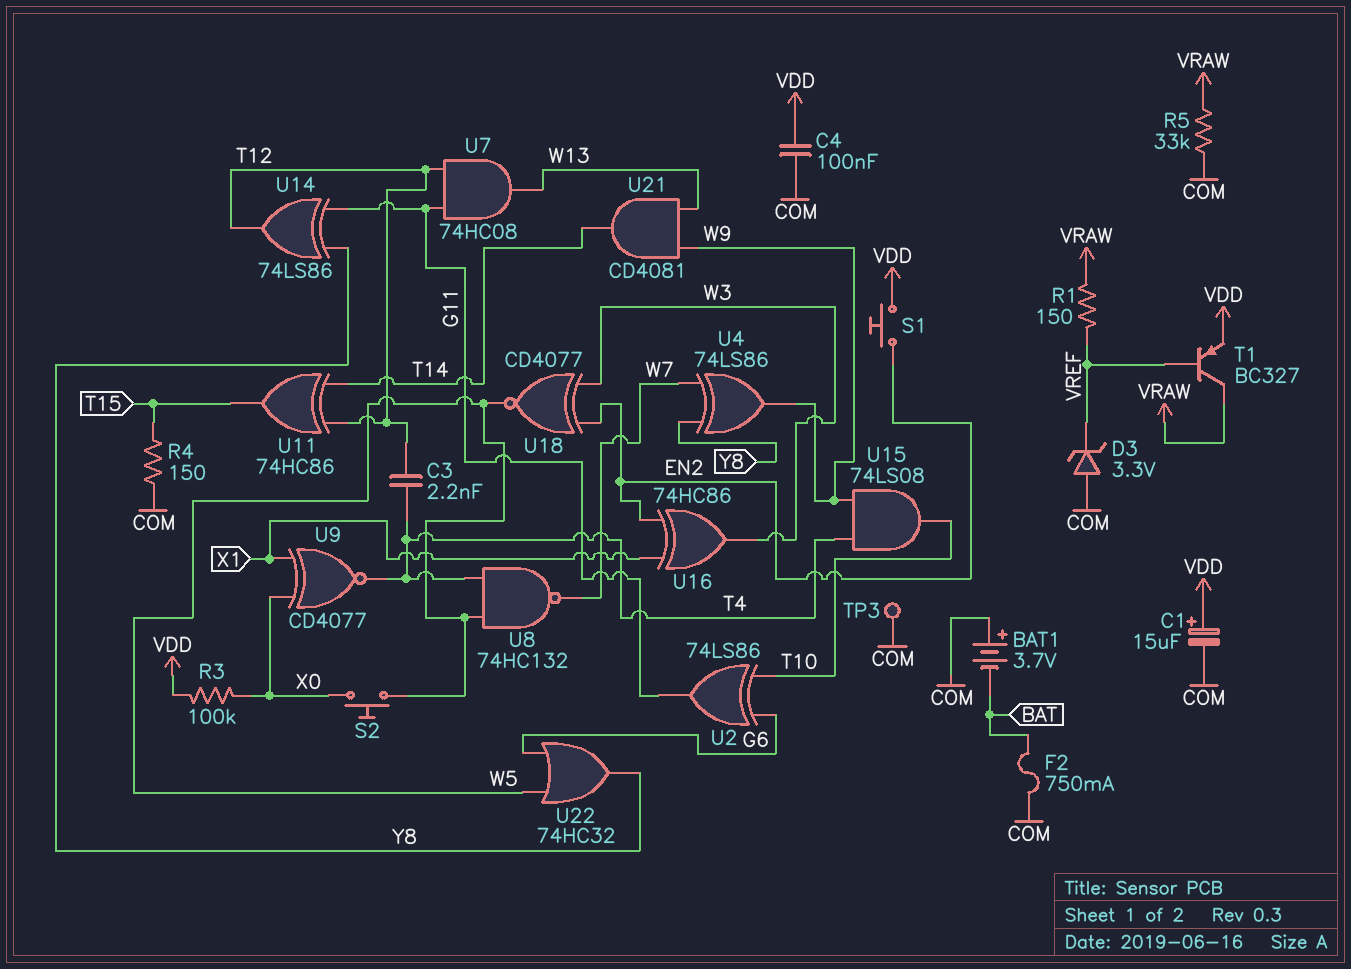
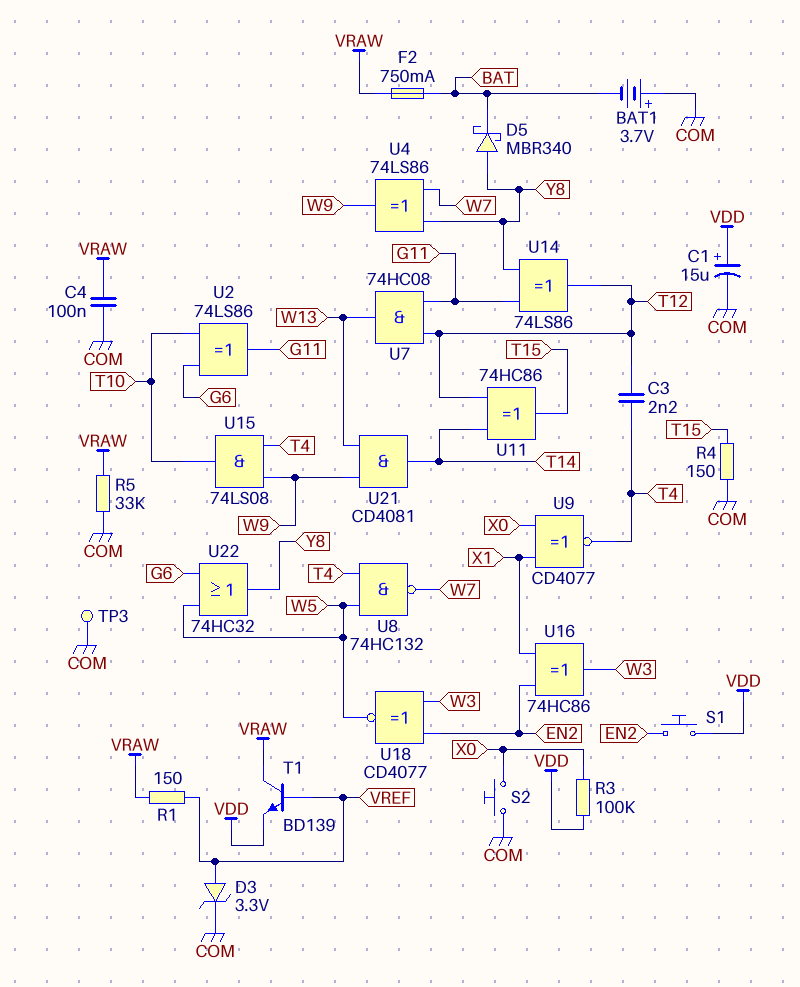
C4: 100nF (COM, VDD) -> 100nF (COM, VRAW)
D3: zener 3.3V (A COM, K VREF) -> zener 3.3V (A VREF, K COM)
D5: none -> schottky MBR340 (A Y8, K BAT)
F2: 750mA (BAT, COM) -> 750mA (BAT, VRAW)
S2: button (W5, X0) -> button (COM, X0)
T1: PNP BC327 (B VREF, C VRAW, E VDD) -> NPN BD139 (B VREF, C VRAW, E VDD)

